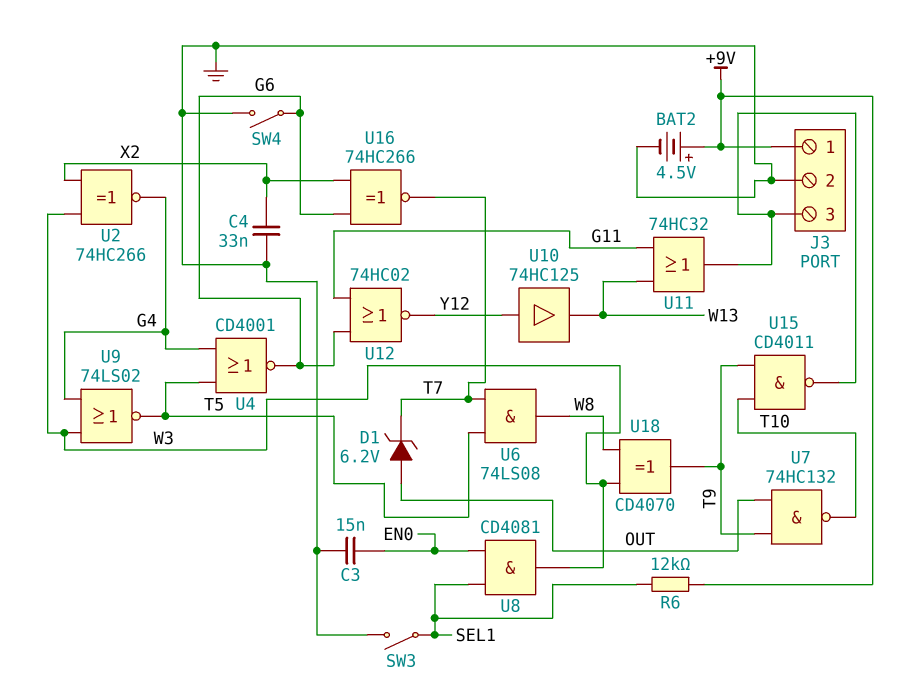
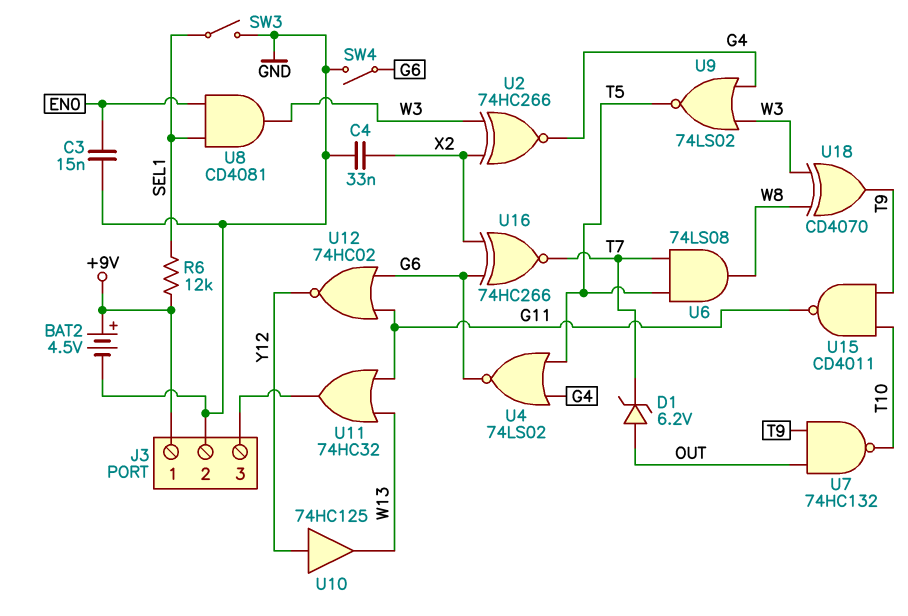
U4: NOR CD4001 (in G4, in T5, out G6) -> NOR 74LS02 (in G4, in T5, out G6)
U15: NAND CD4011 (in T9, in T10, out J3/3) -> NAND CD4011 (in T9, in T10, out G11)

